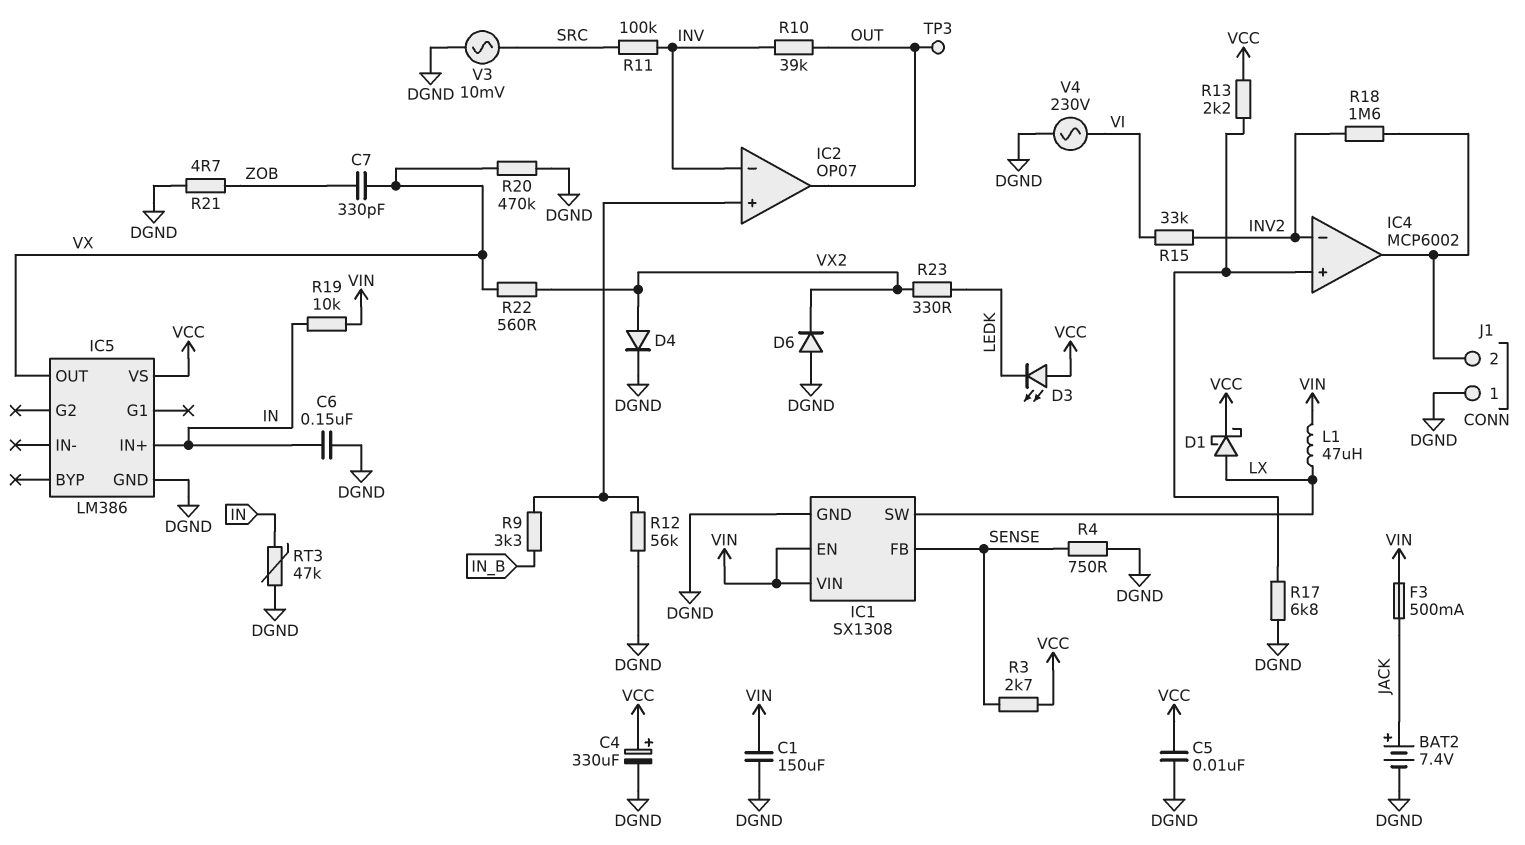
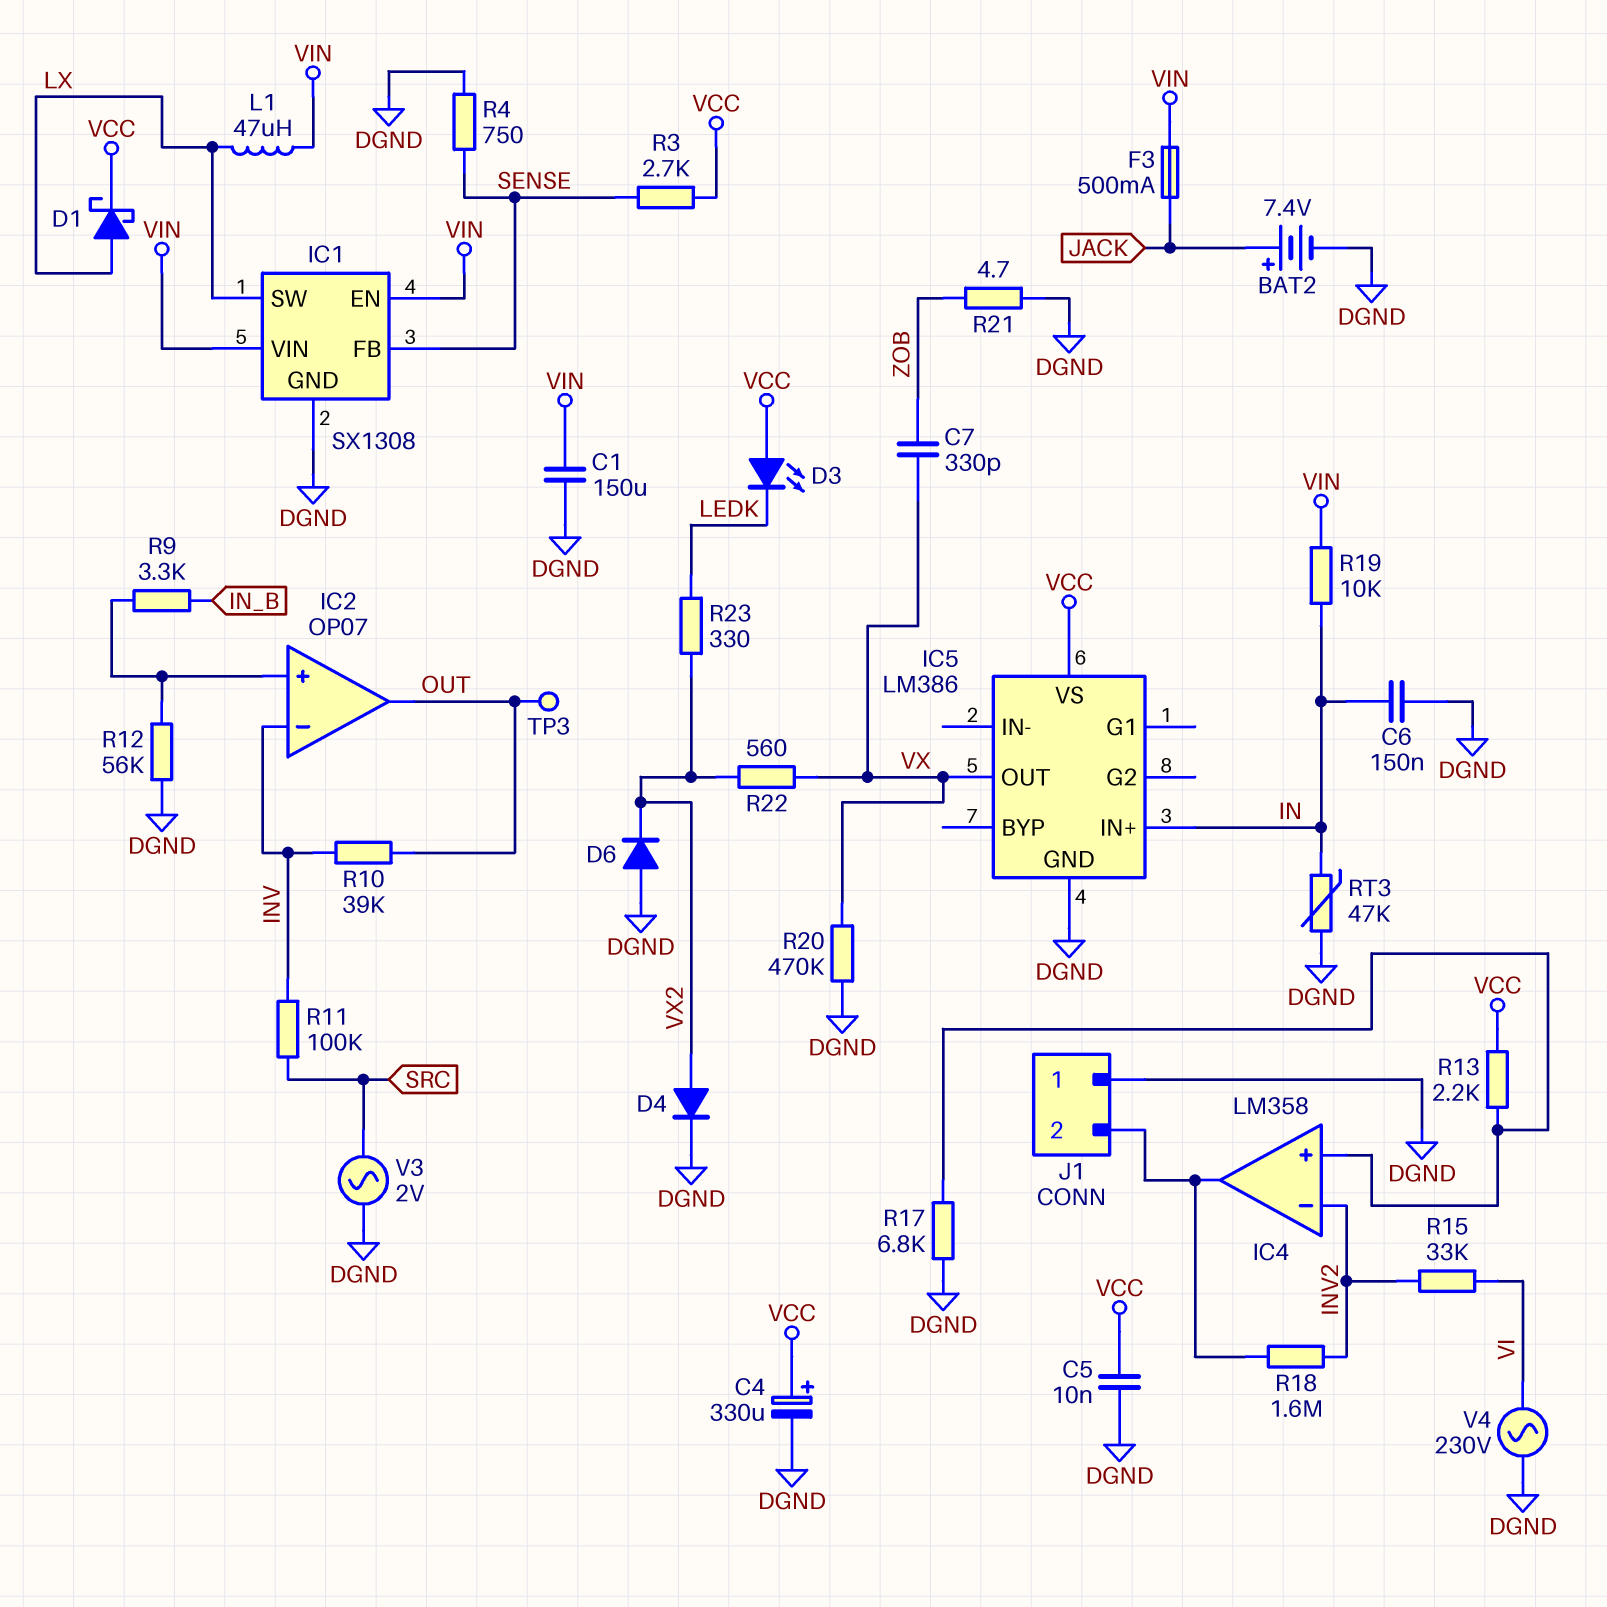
IC4: MCP6002 -> LM358
V3: AC 10mV (DGND, SRC) -> AC 2V (DGND, SRC)

